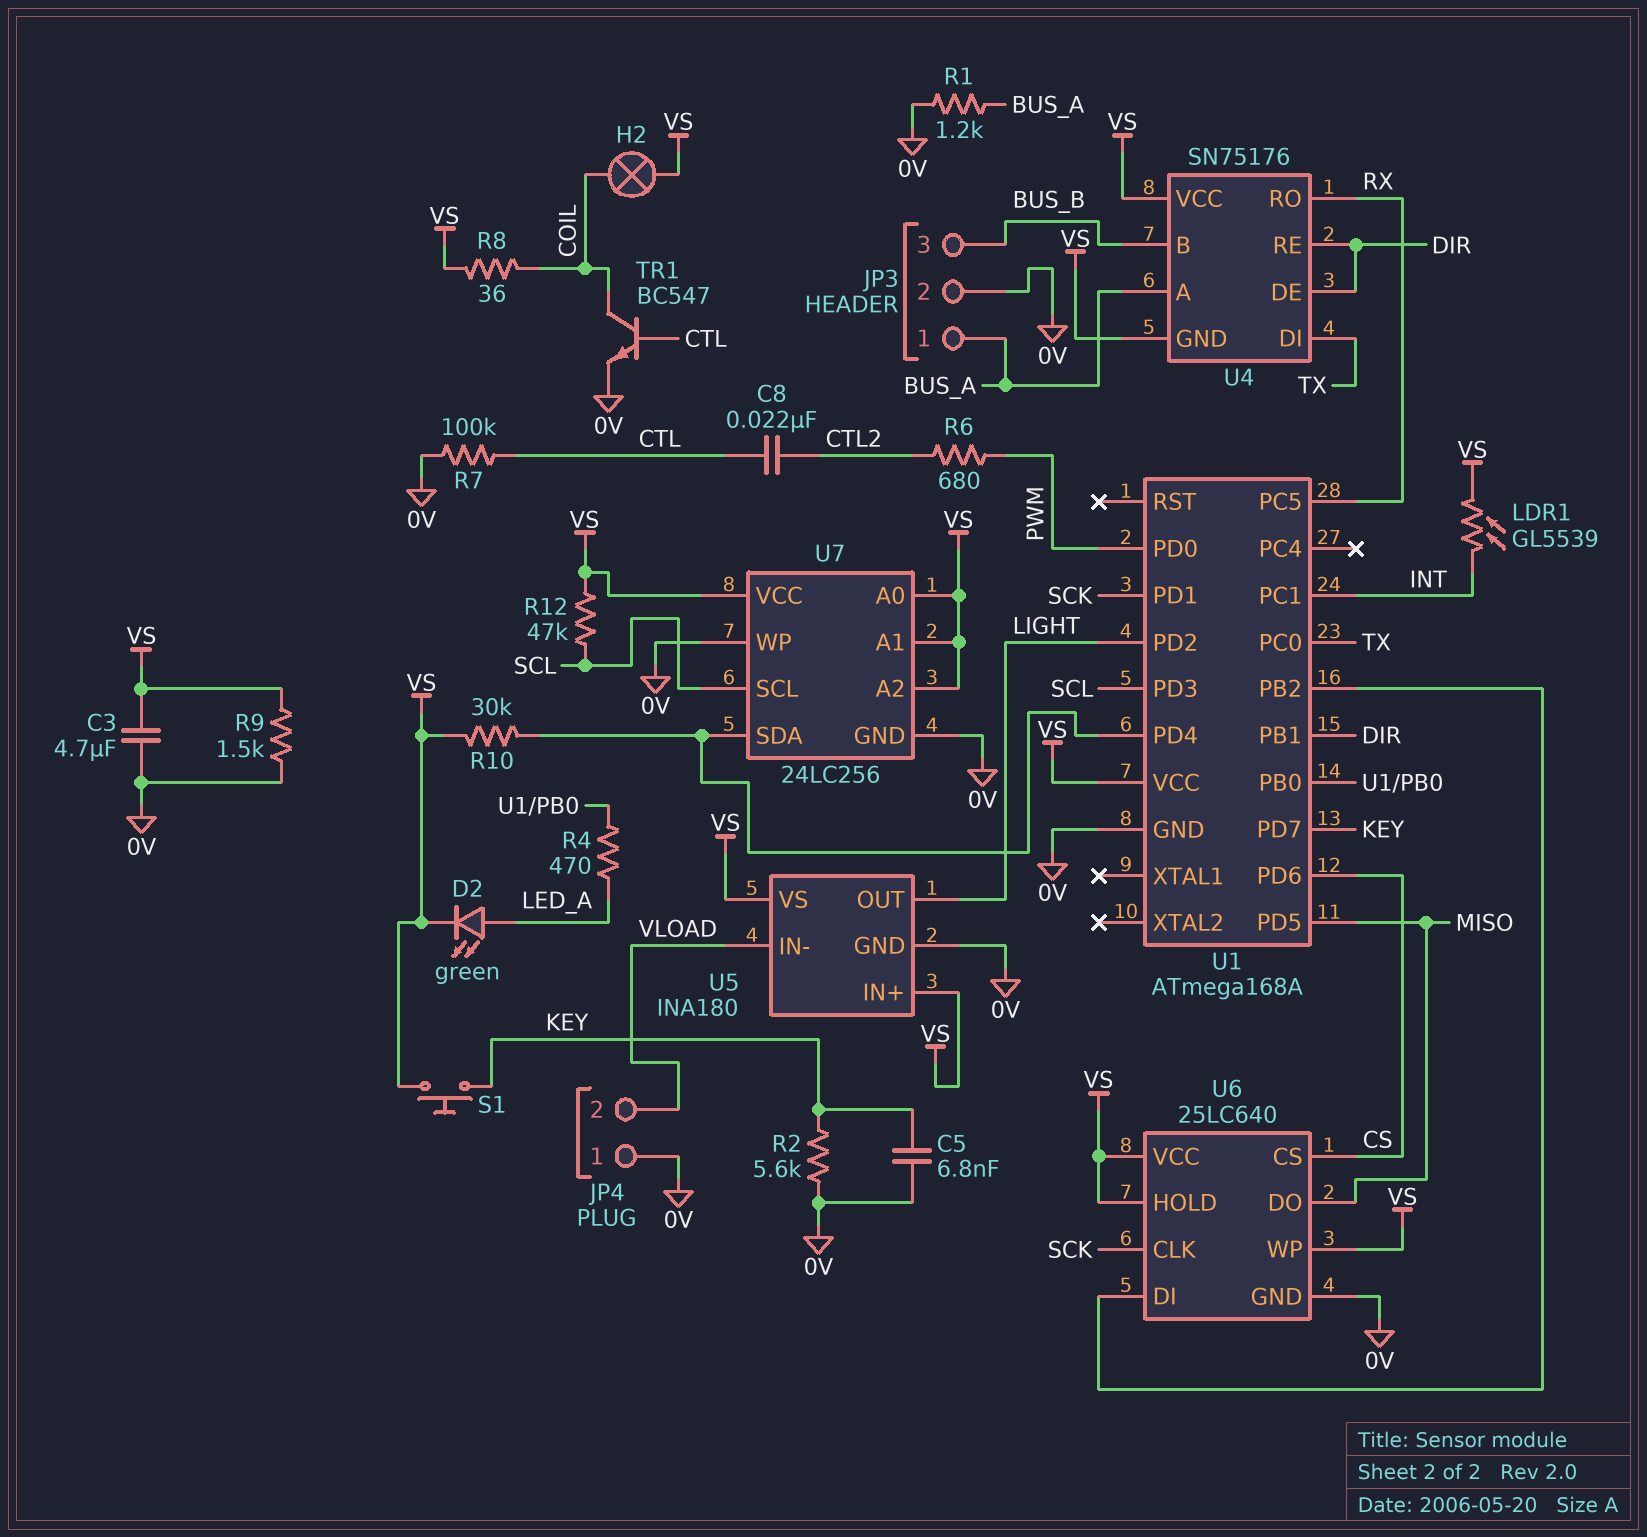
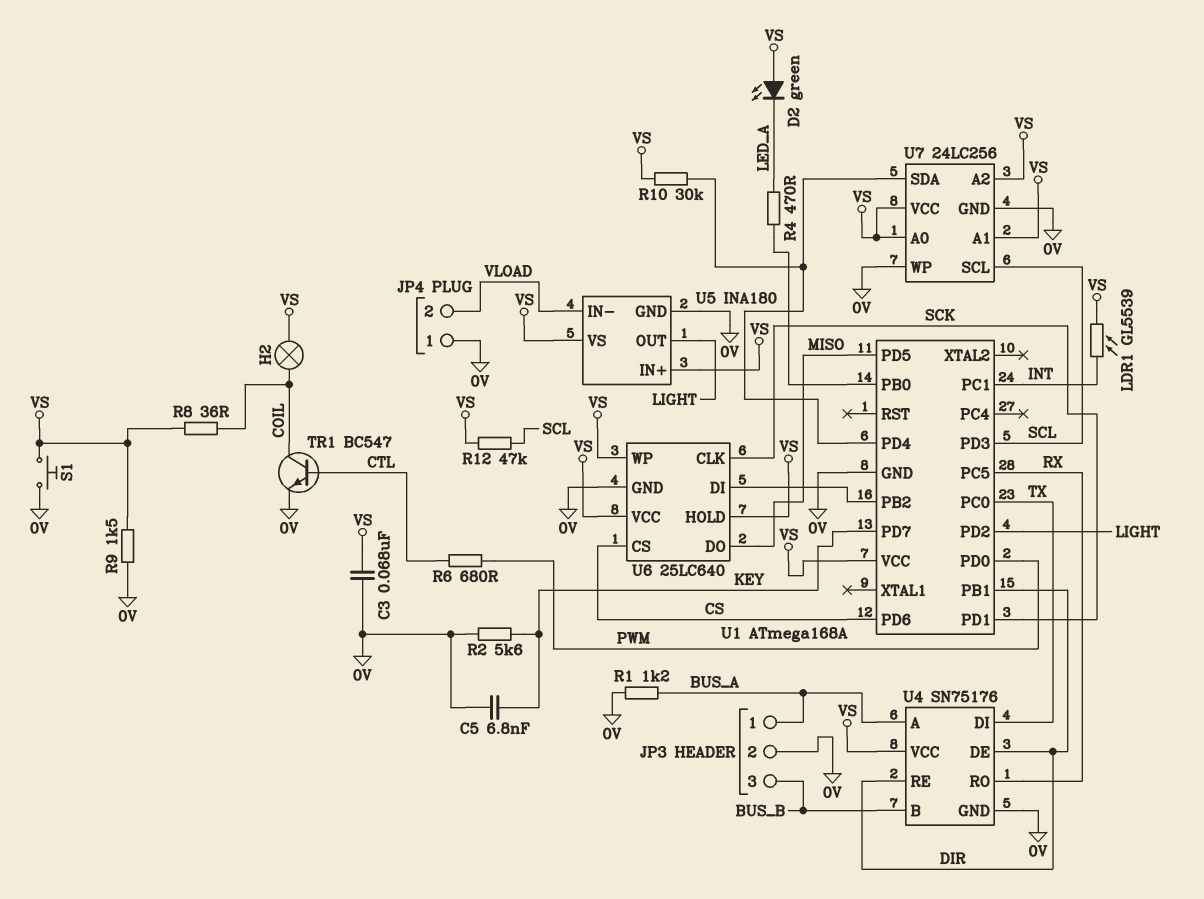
C3: 4.7uF (0V, VS) -> 68nF (0V, VS)
C8: 22nF (CTL, CTL2) -> none
D2: LED green (A LED_A, K VS) -> LED green (A VS, K LED_A)
R6: 680 (CTL2, PWM) -> 680 (CTL, PWM)
R7: 100k (0V, CTL) -> none
S1: button (KEY, VS) -> button (0V, VS)
U4 pin GND: VS -> 0V

